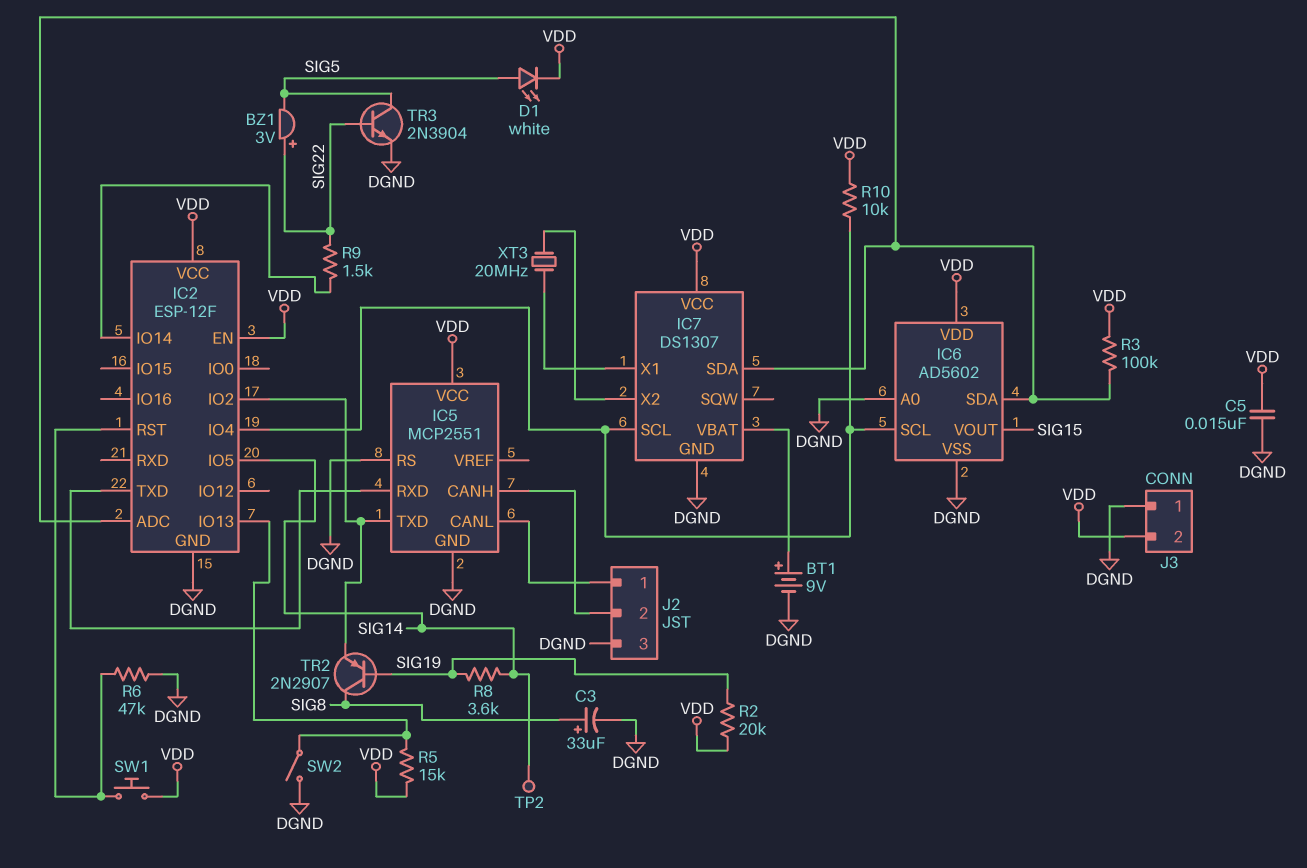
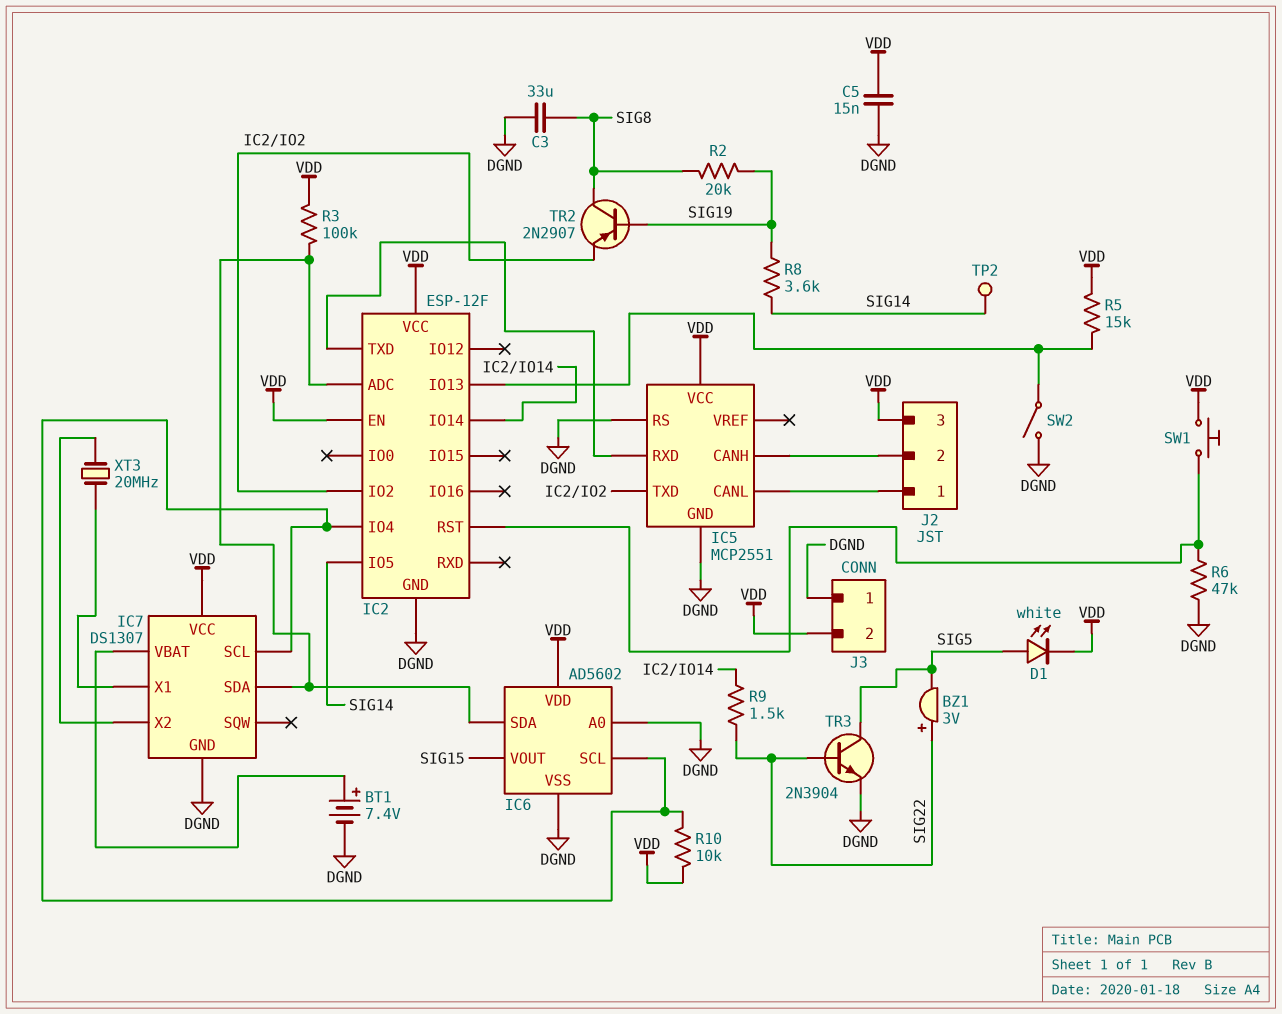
BT1: 9V (plus IC7/VBAT, minus DGND) -> 7.4V (plus IC7/VBAT, minus DGND)
C3: 33uF (plus SIG8, minus DGND) -> 33uF (DGND, SIG8)
J2 pin 3: DGND -> VDD
R2: 20k (SIG19, VDD) -> 20k (SIG8, SIG19)

